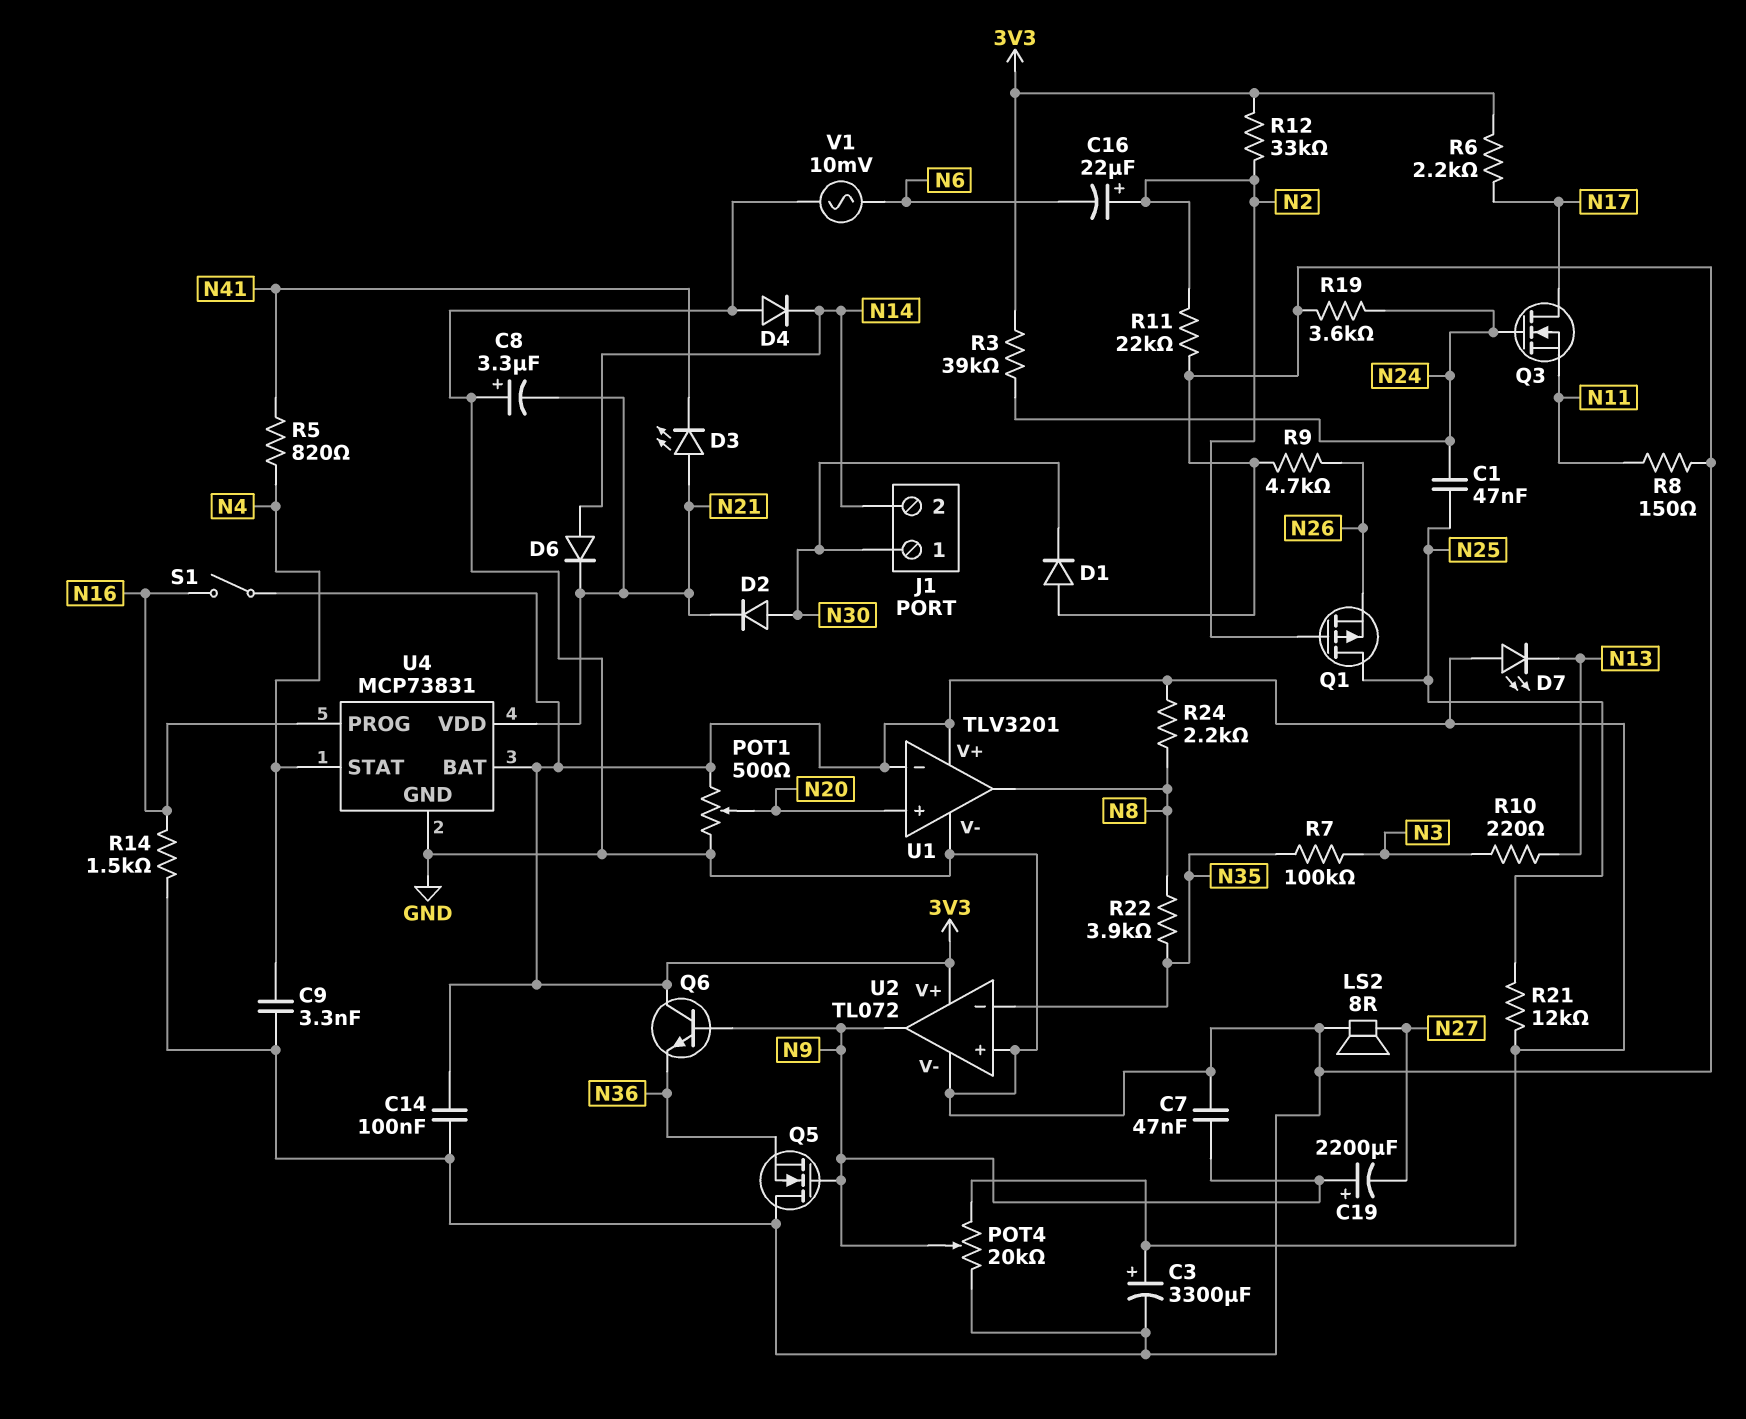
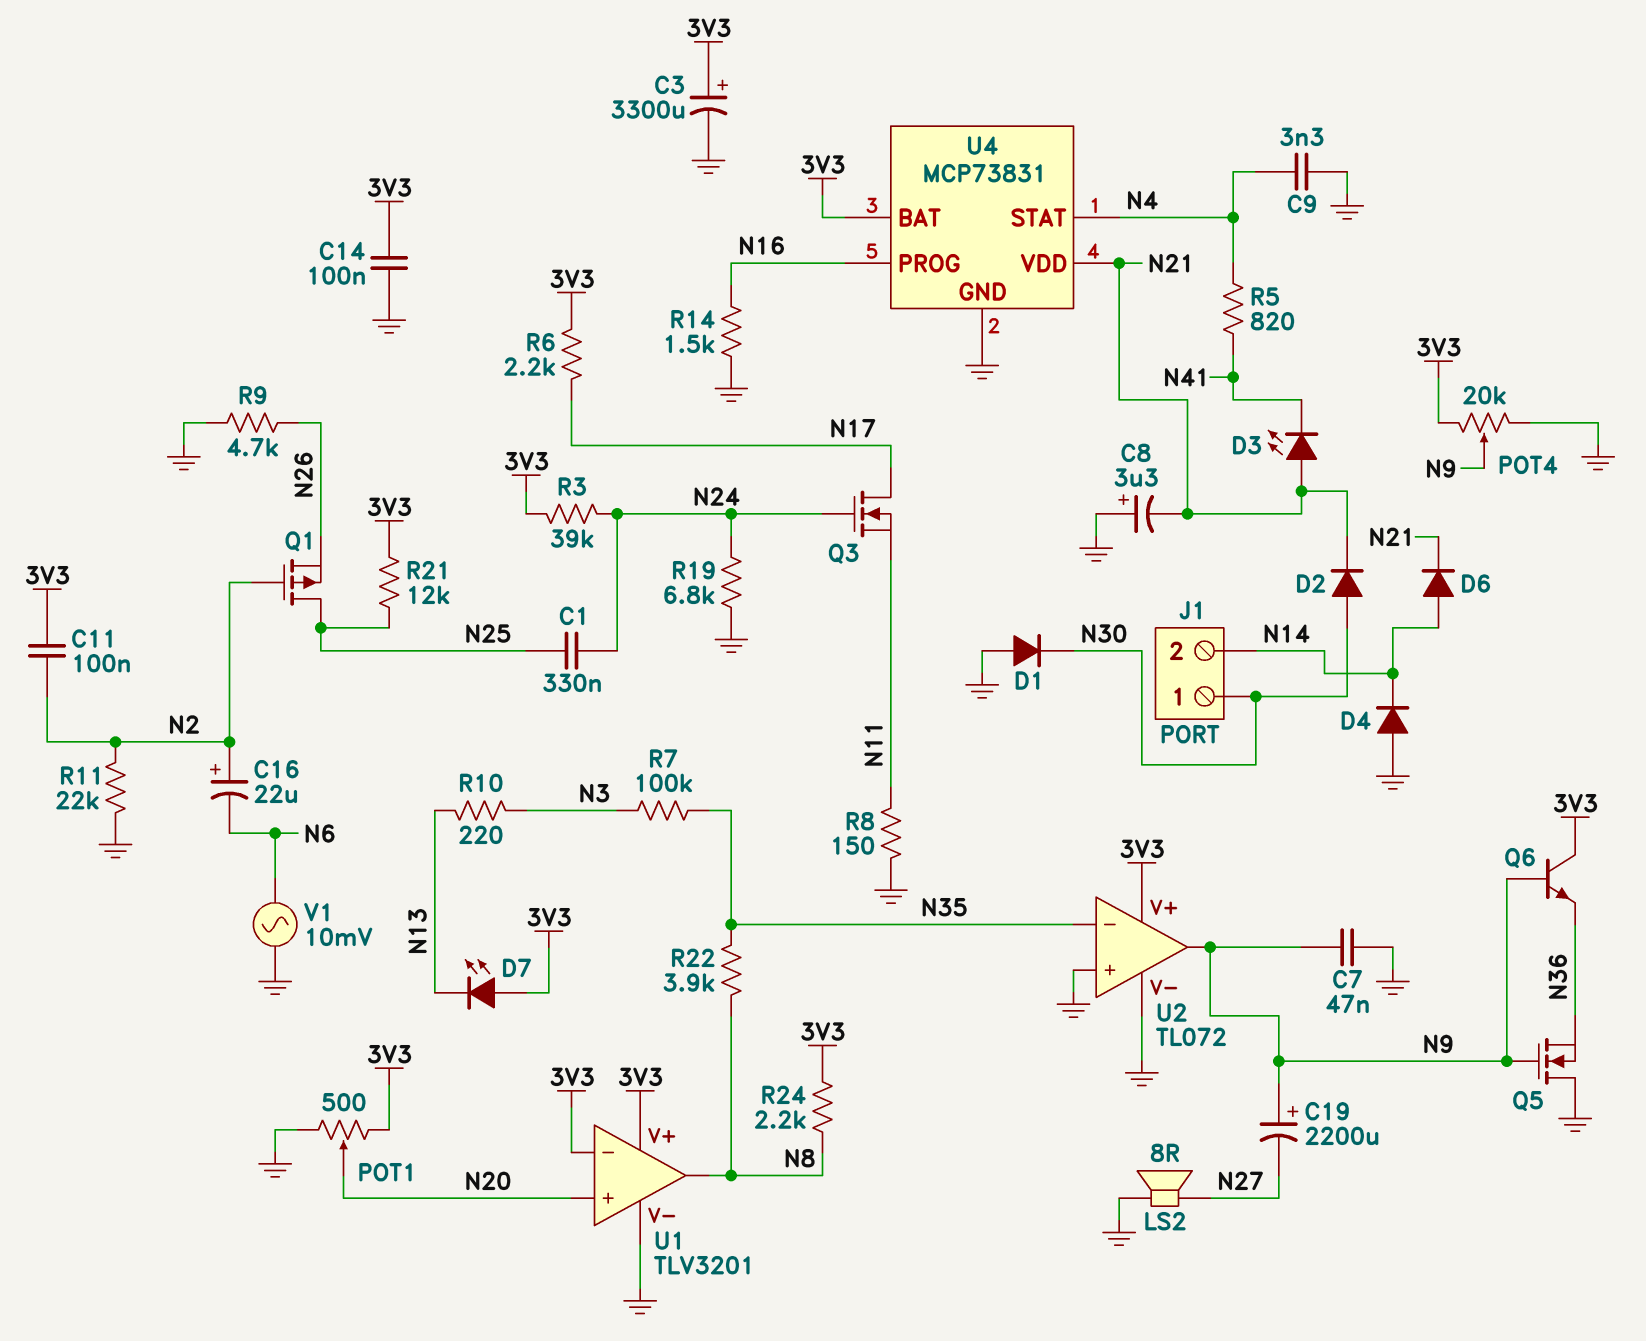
C1: 47nF (N24, N25) -> 330nF (N24, N25)
C11: none -> 100nF (3V3, N2)
R12: 33k (3V3, N2) -> none
R19: 3.6k (GND, N24) -> 6.8k (GND, N24)
S1: switch (3V3, N16) -> none

